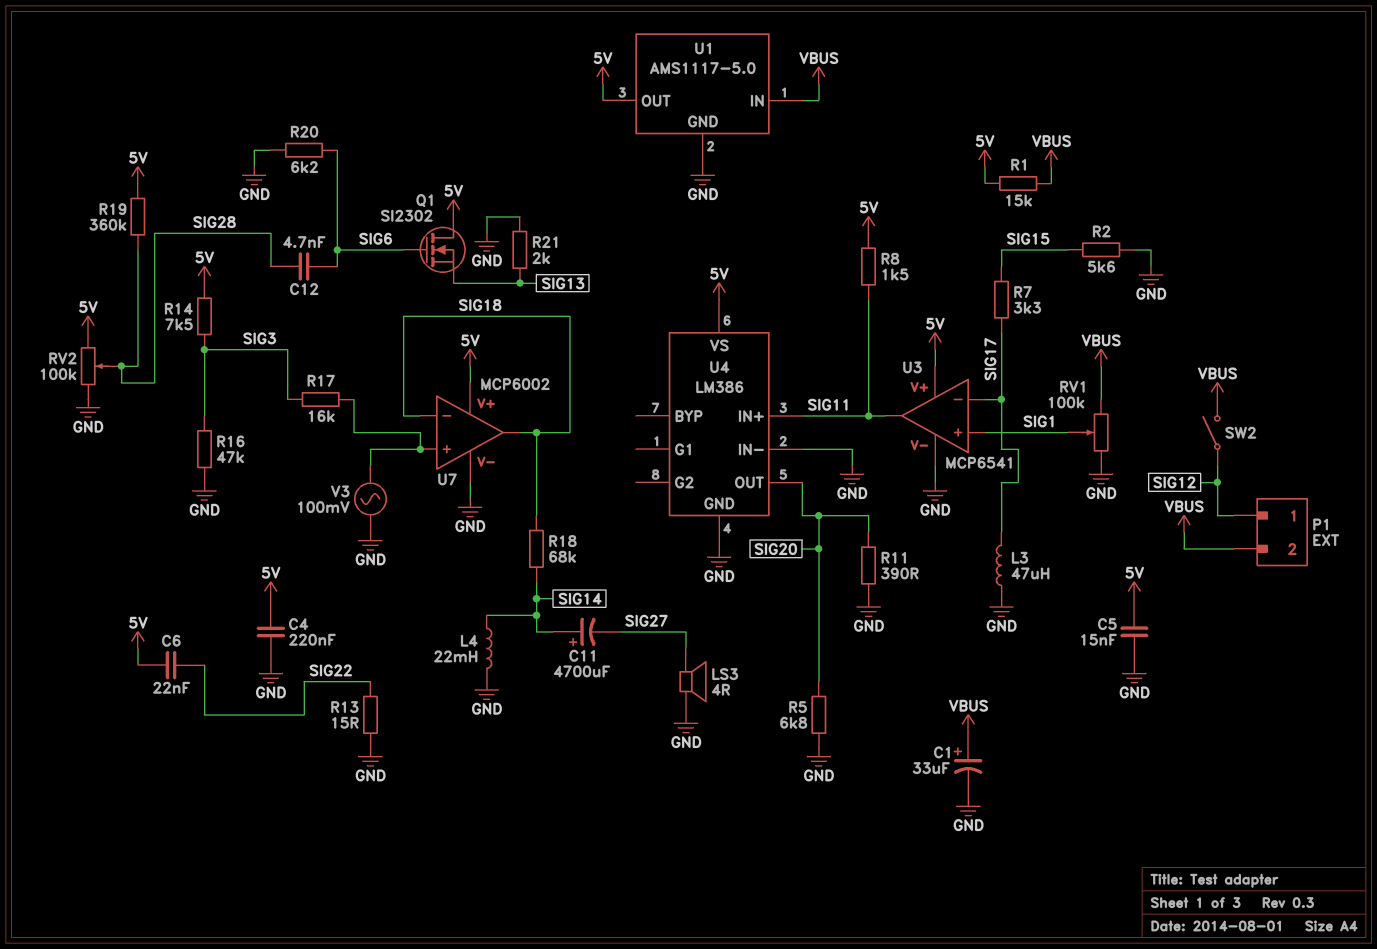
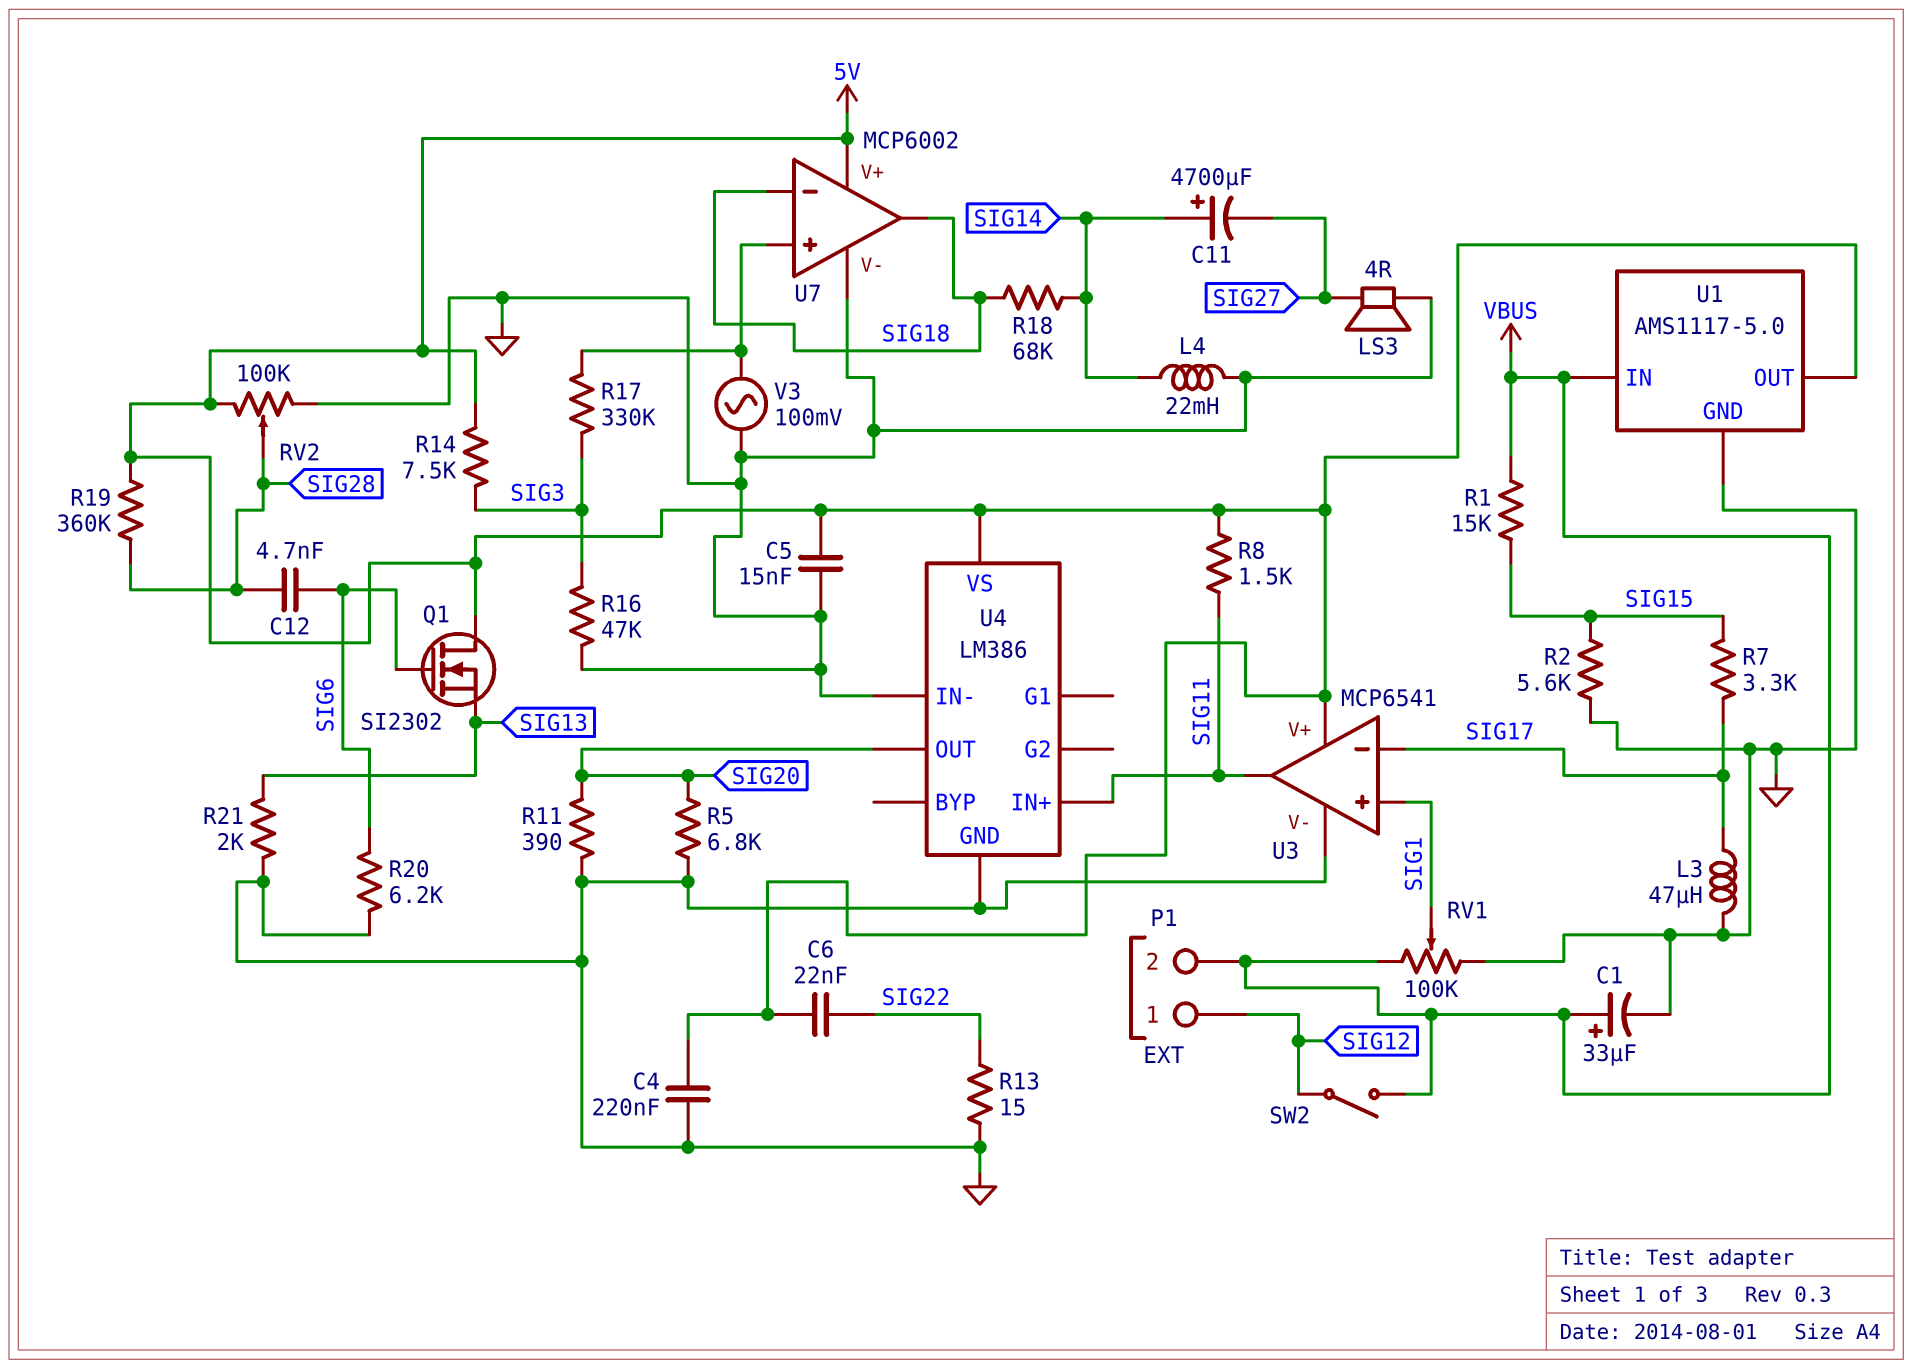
R1: 15k (5V, VBUS) -> 15k (SIG15, VBUS)
R17: 16k (SIG3, U7/in+) -> 330k (SIG3, U7/in+)

